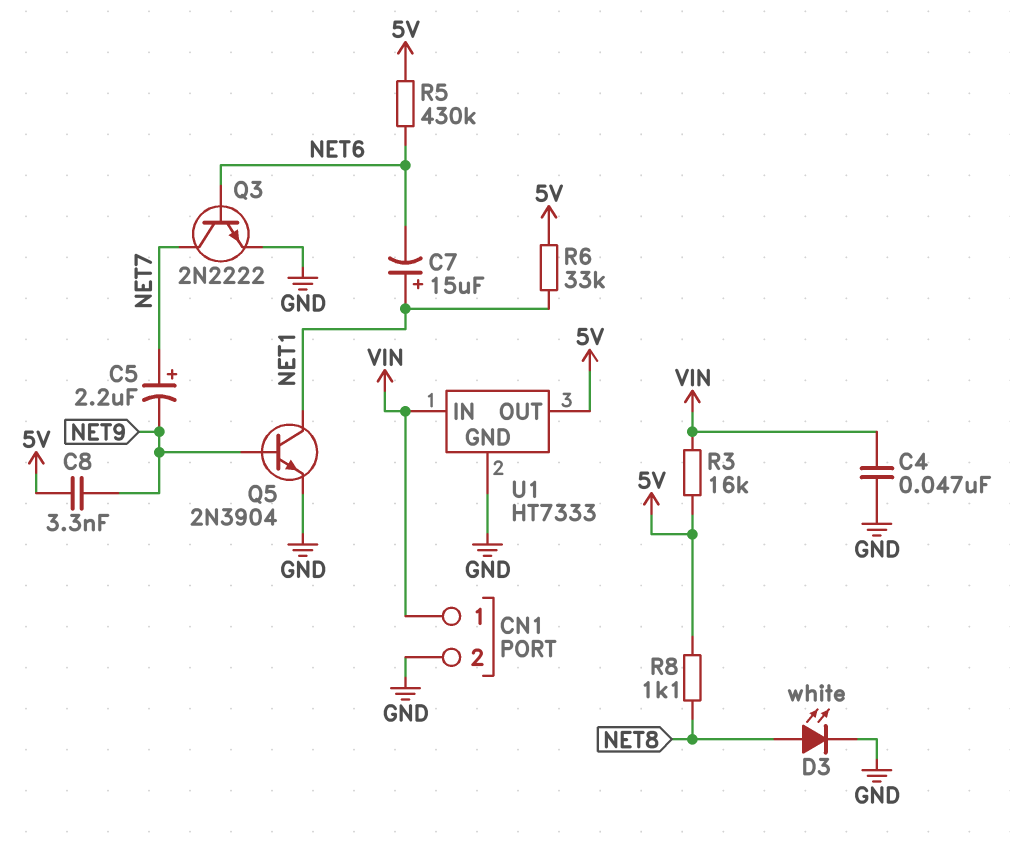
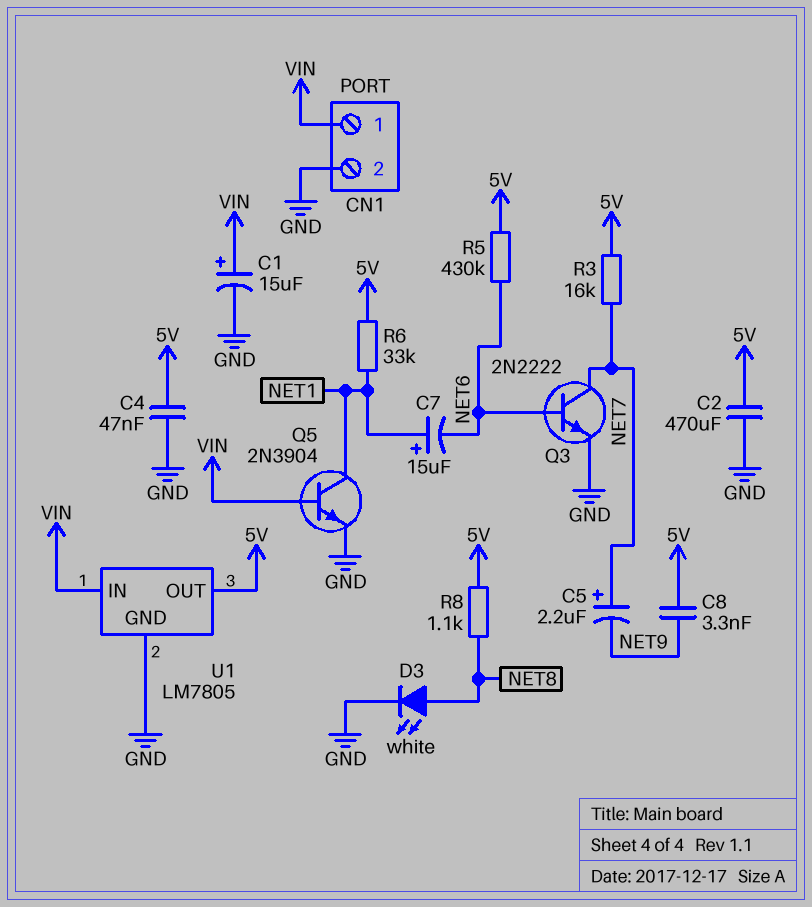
C1: none -> 15uF (plus VIN, minus GND)
C2: none -> 470uF (5V, GND)
C4: 47nF (GND, VIN) -> 47nF (5V, GND)
Q5: NPN 2N3904 (B NET9, C NET1, E GND) -> NPN 2N3904 (B VIN, C NET1, E GND)
R3: 16k (5V, VIN) -> 16k (5V, NET7)
U1: HT7333 -> LM7805

